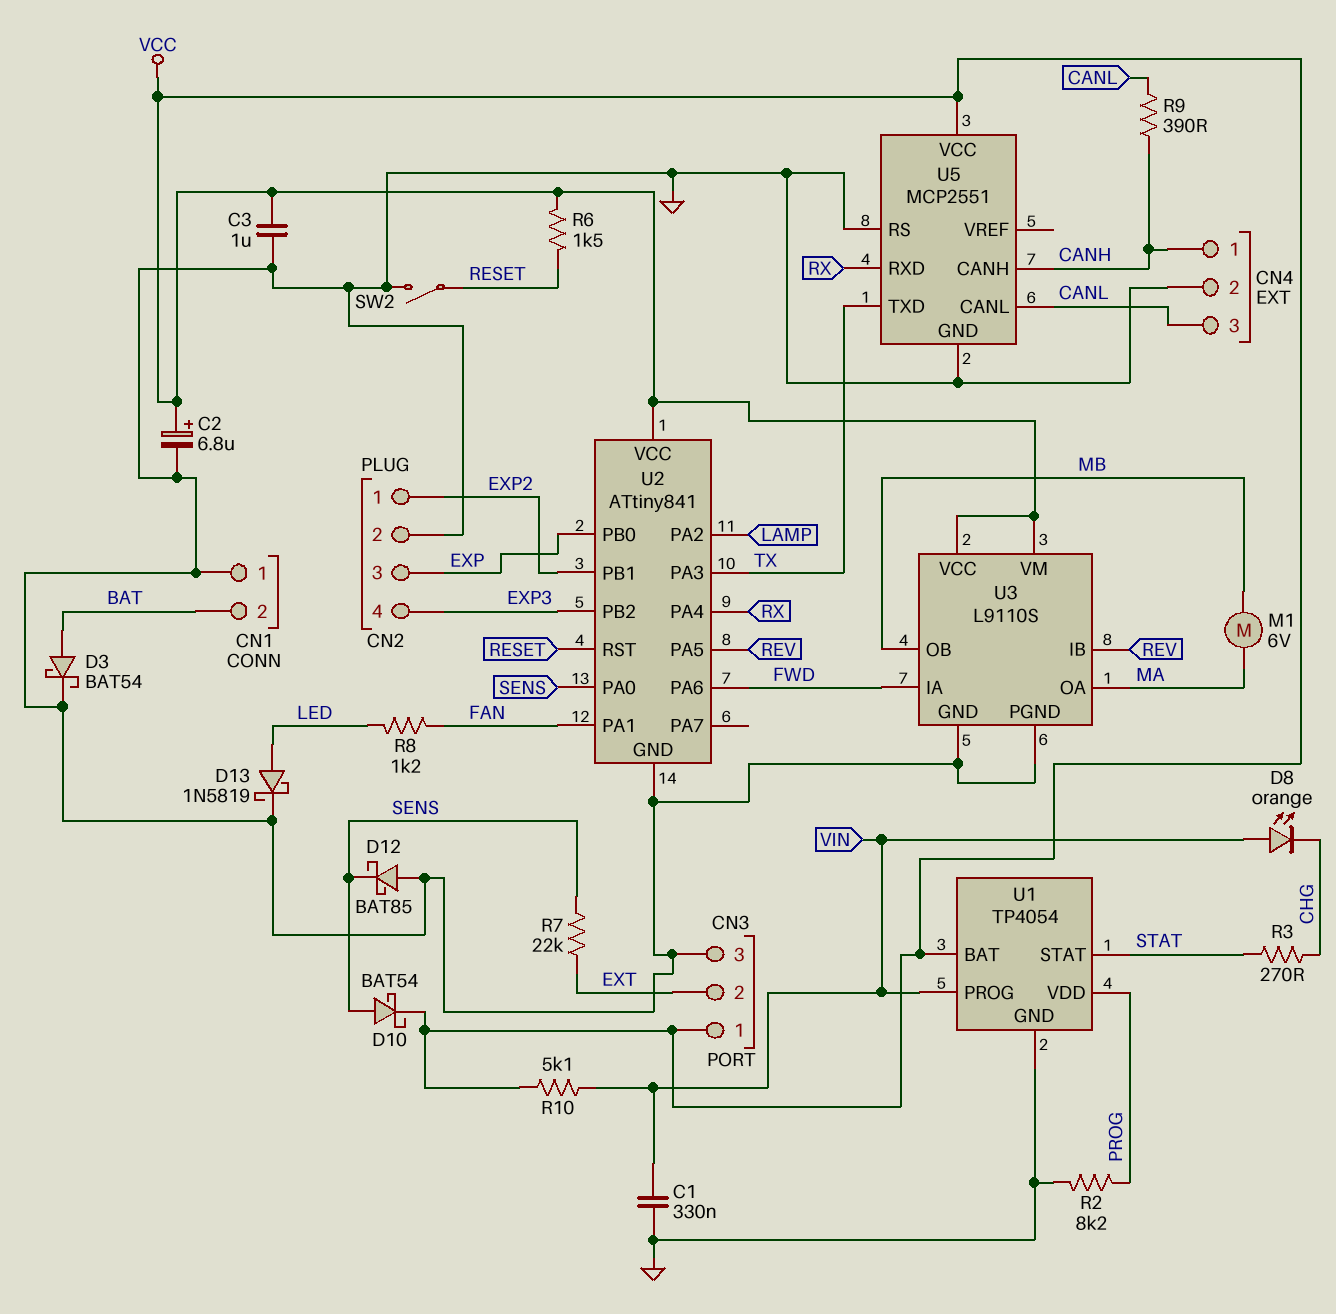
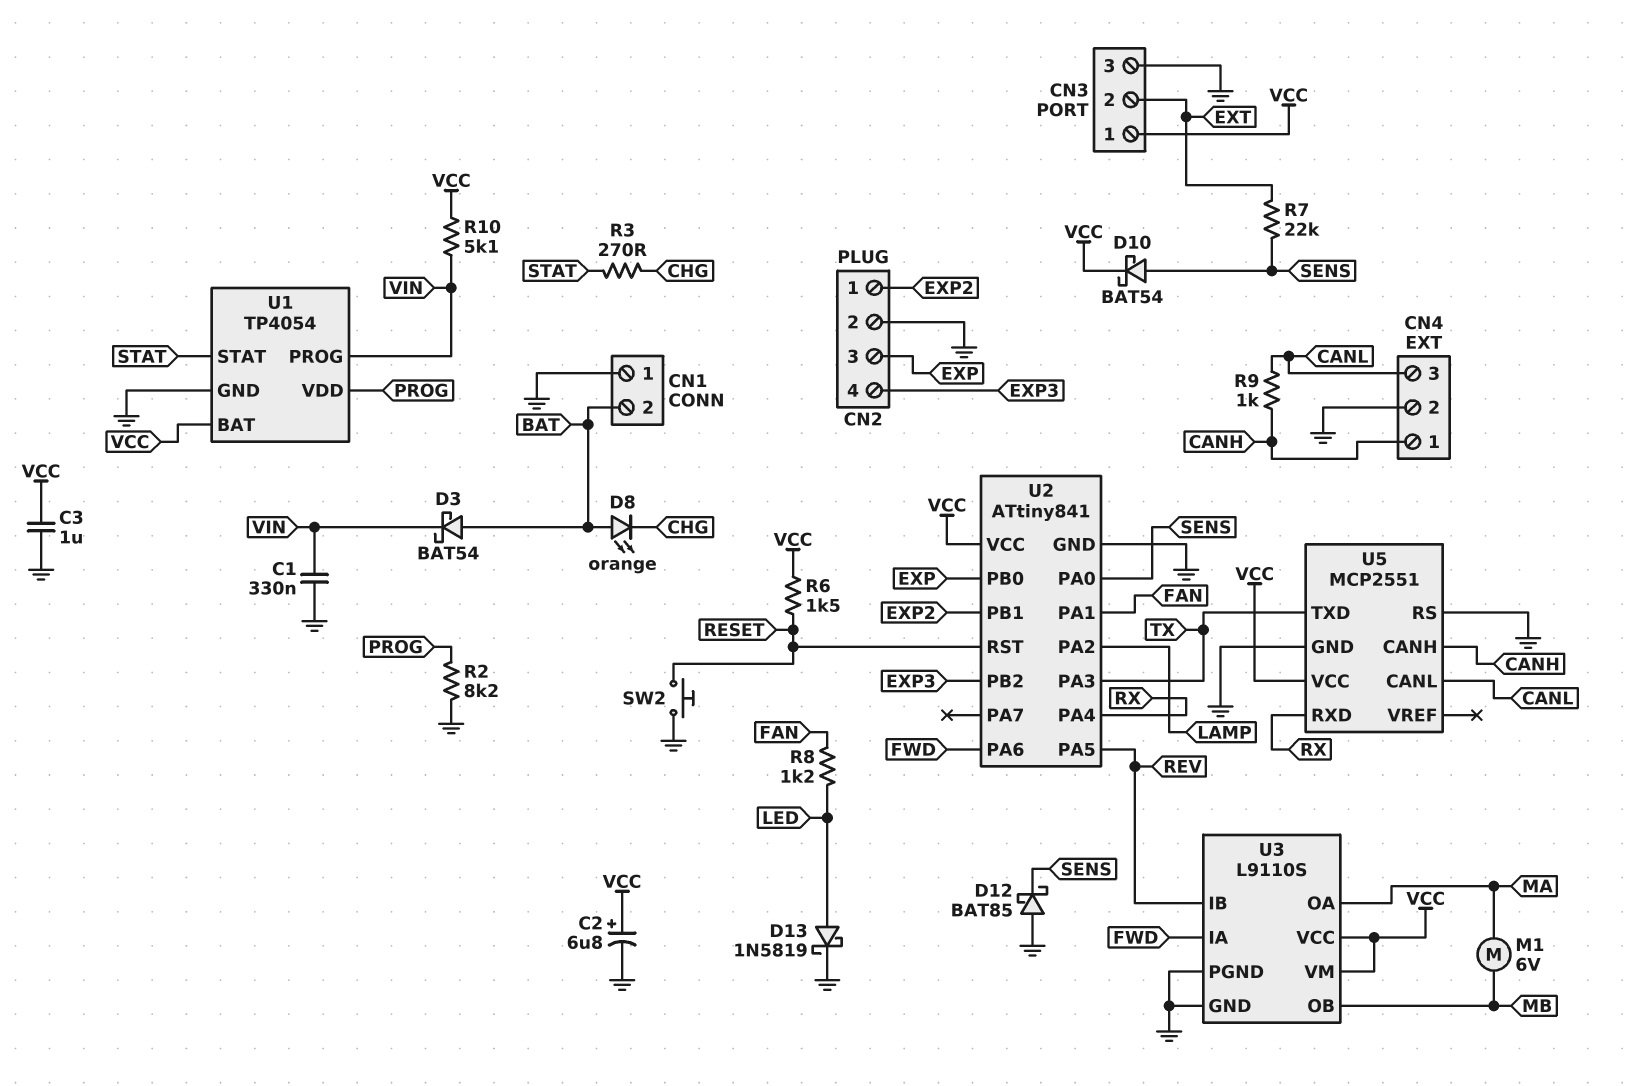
D3: schottky BAT54 (A BAT, K GND) -> schottky BAT54 (A BAT, K VIN)
D8: LED orange (A VIN, K CHG) -> LED orange (A BAT, K CHG)
R9: 390 (CANH, CANL) -> 1k (CANH, CANL)
SW2: switch (GND, RESET) -> button (GND, RESET)

